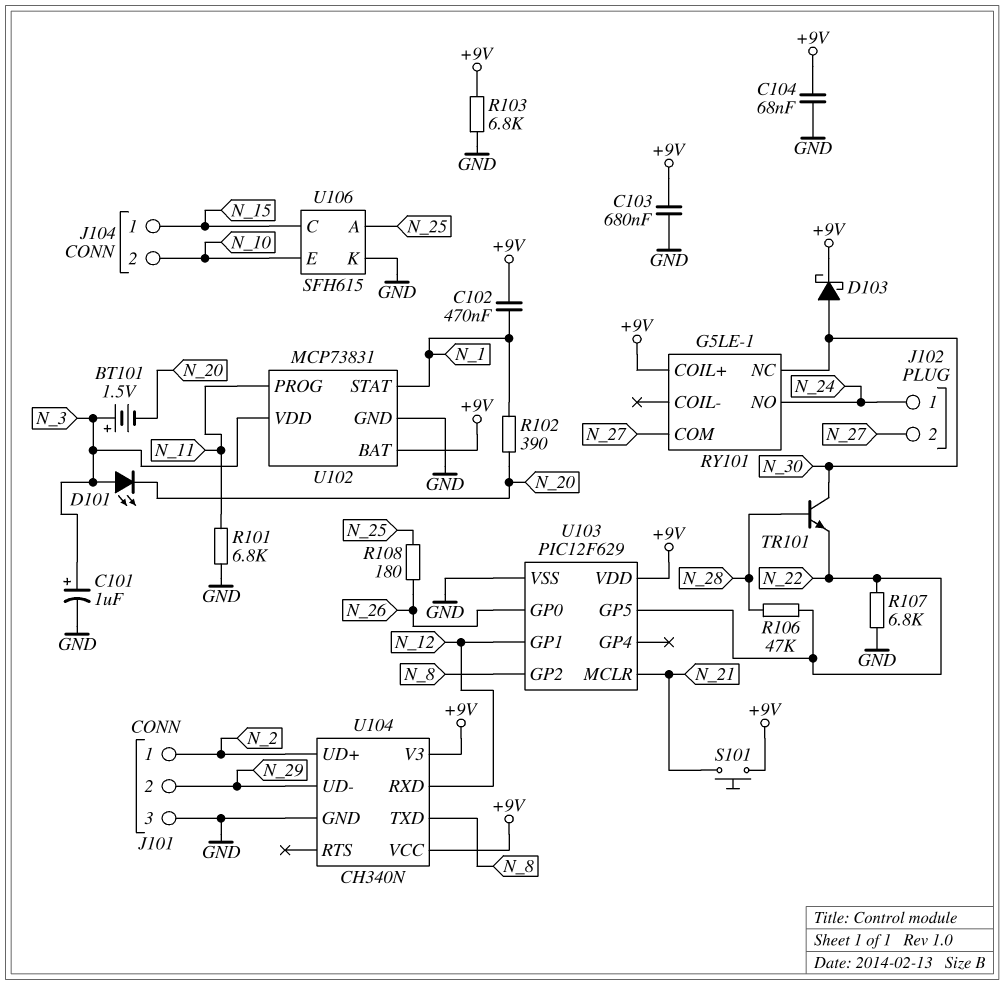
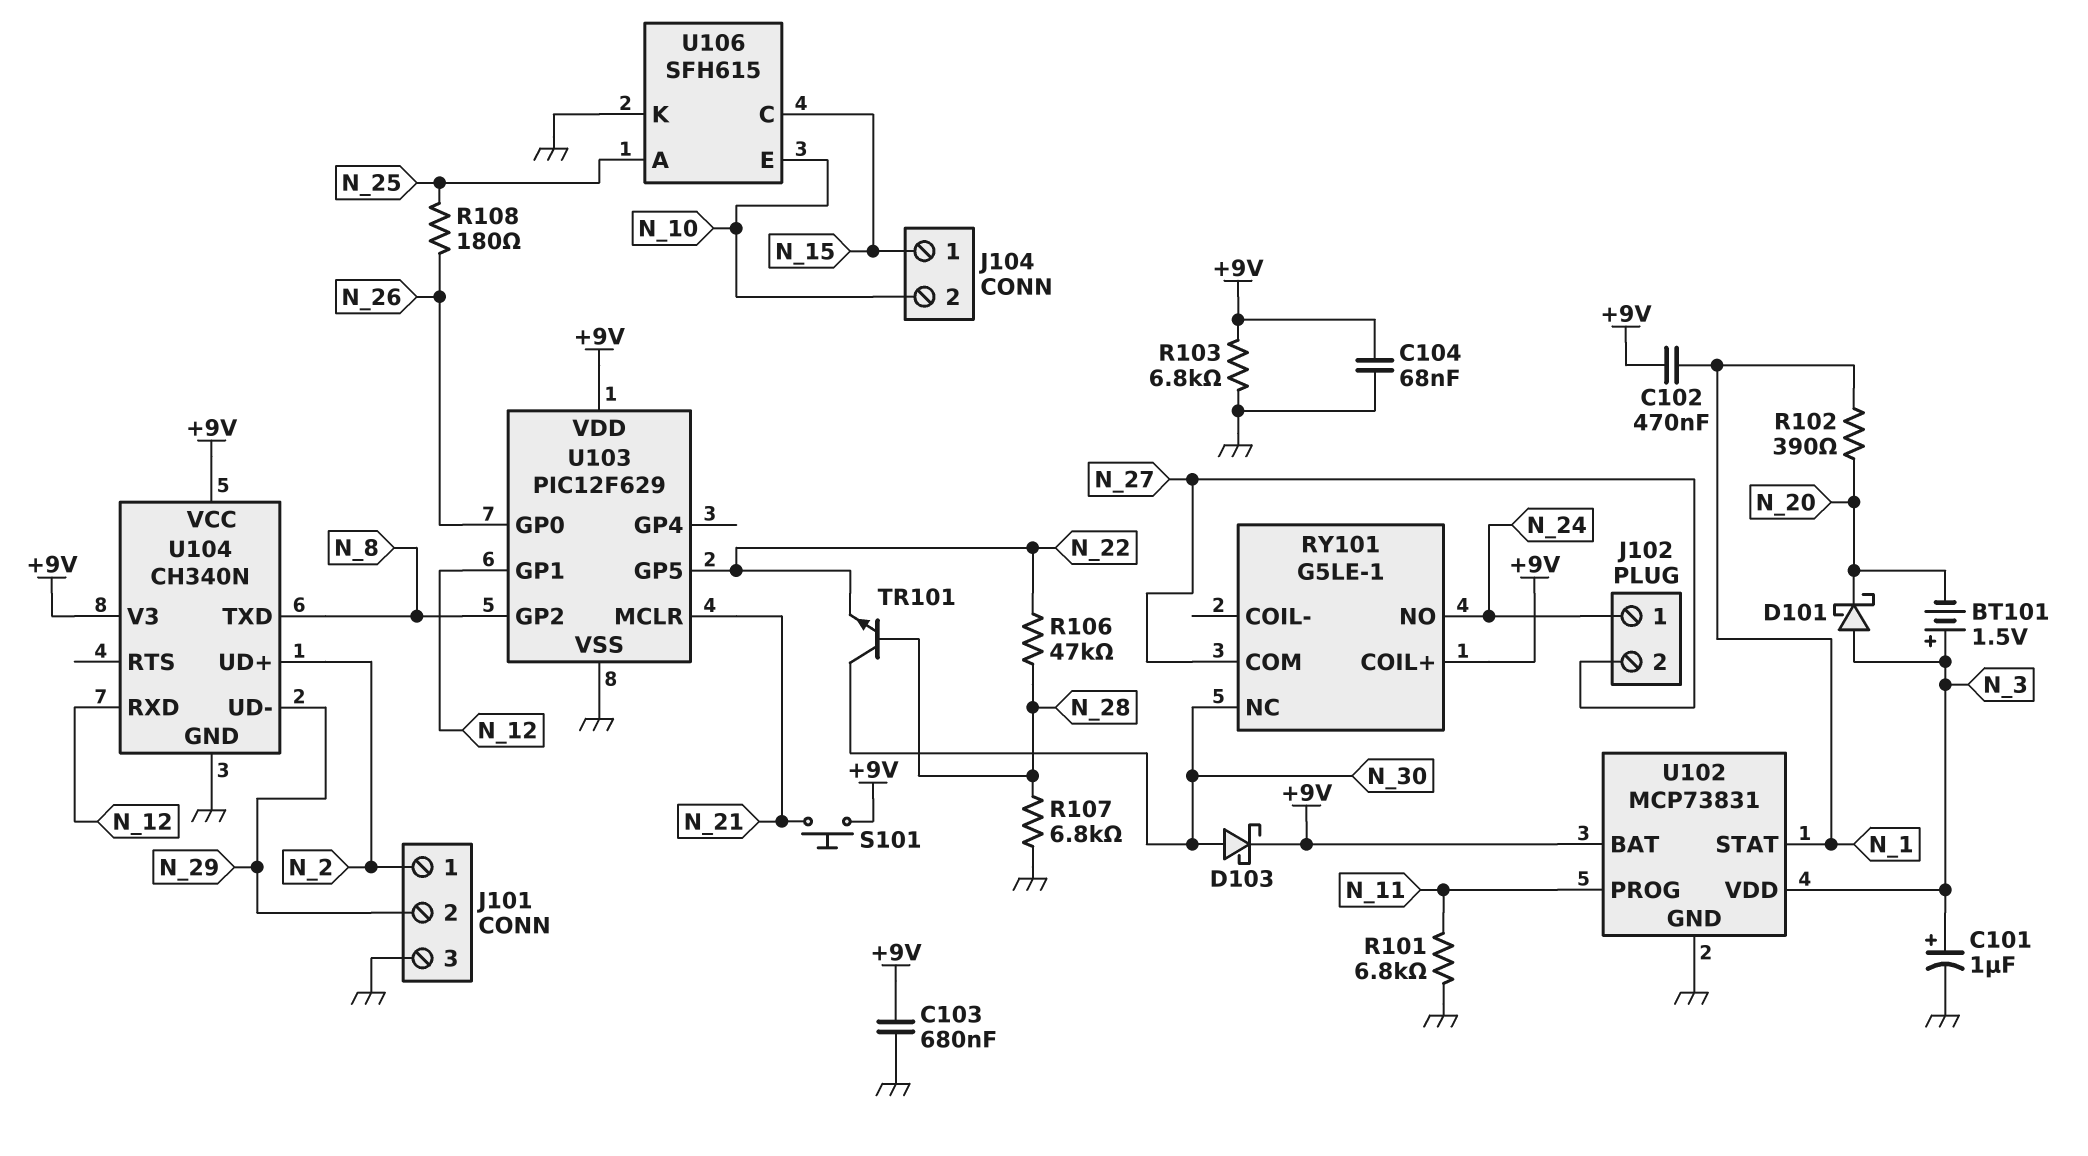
D101: LED (A N_3, K N_20) -> schottky (A N_3, K N_20)
R107: 6.8k (GND, N_22) -> 6.8k (GND, N_28)

